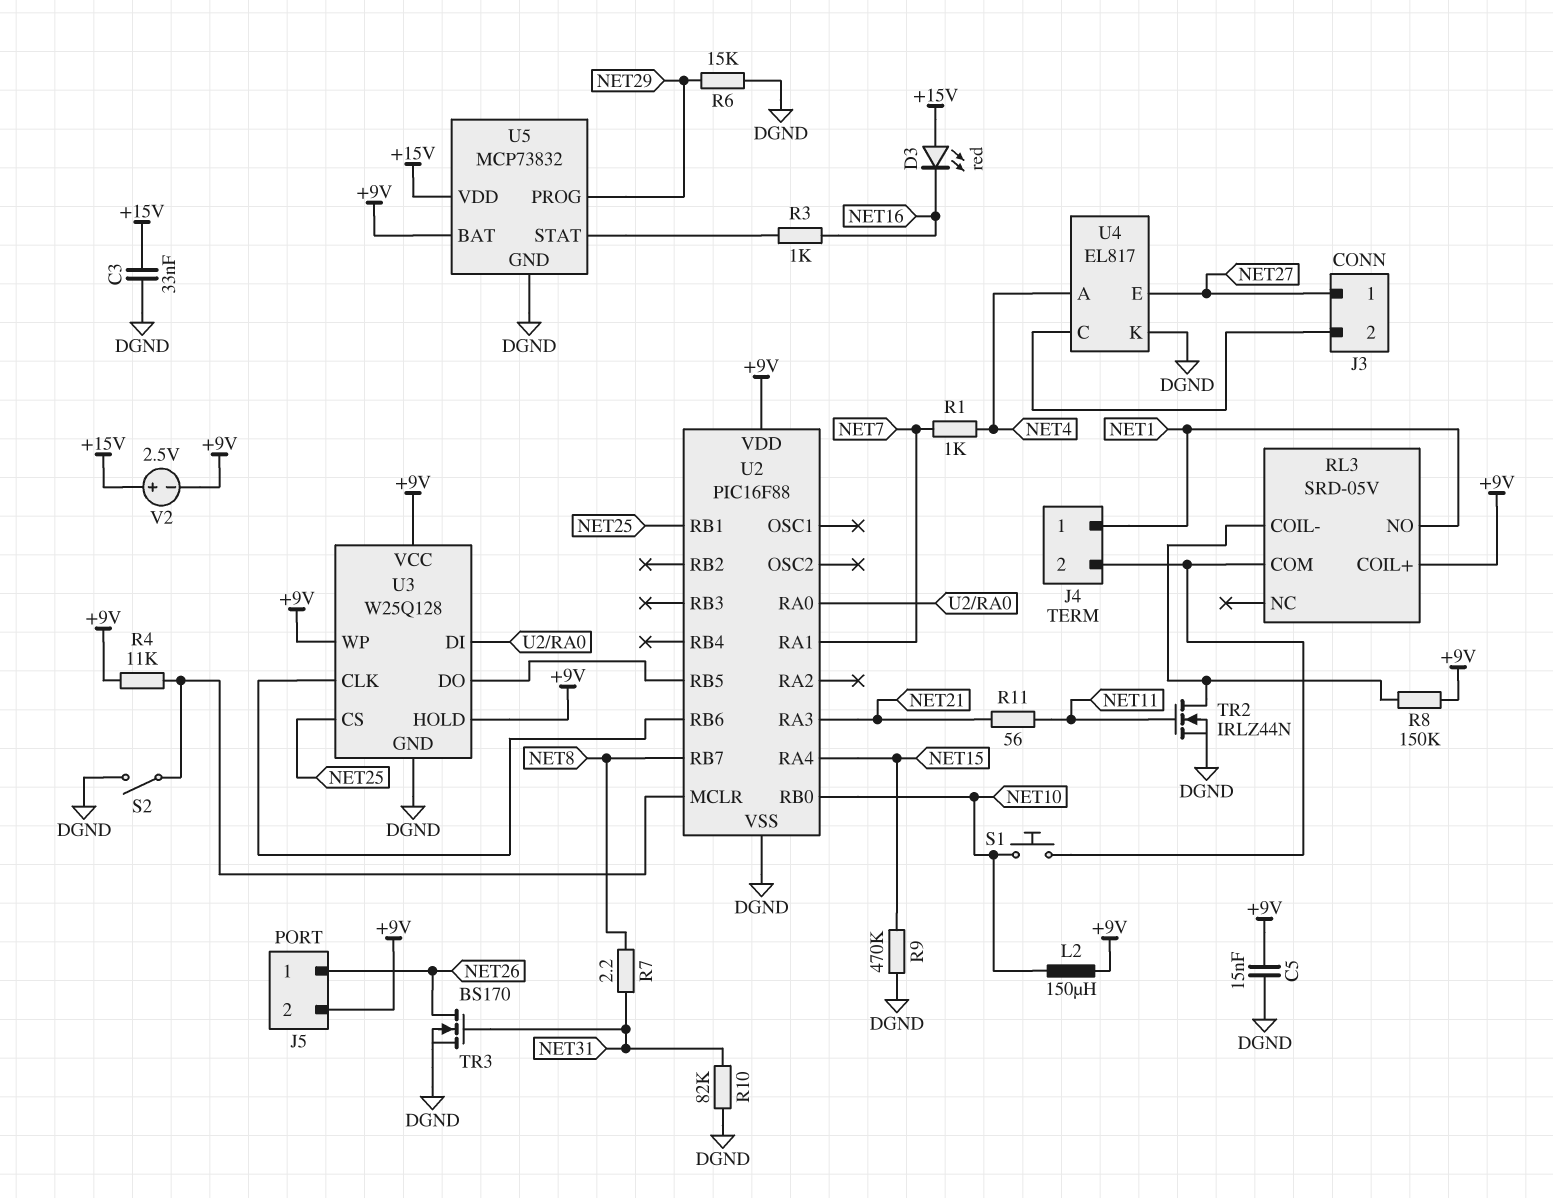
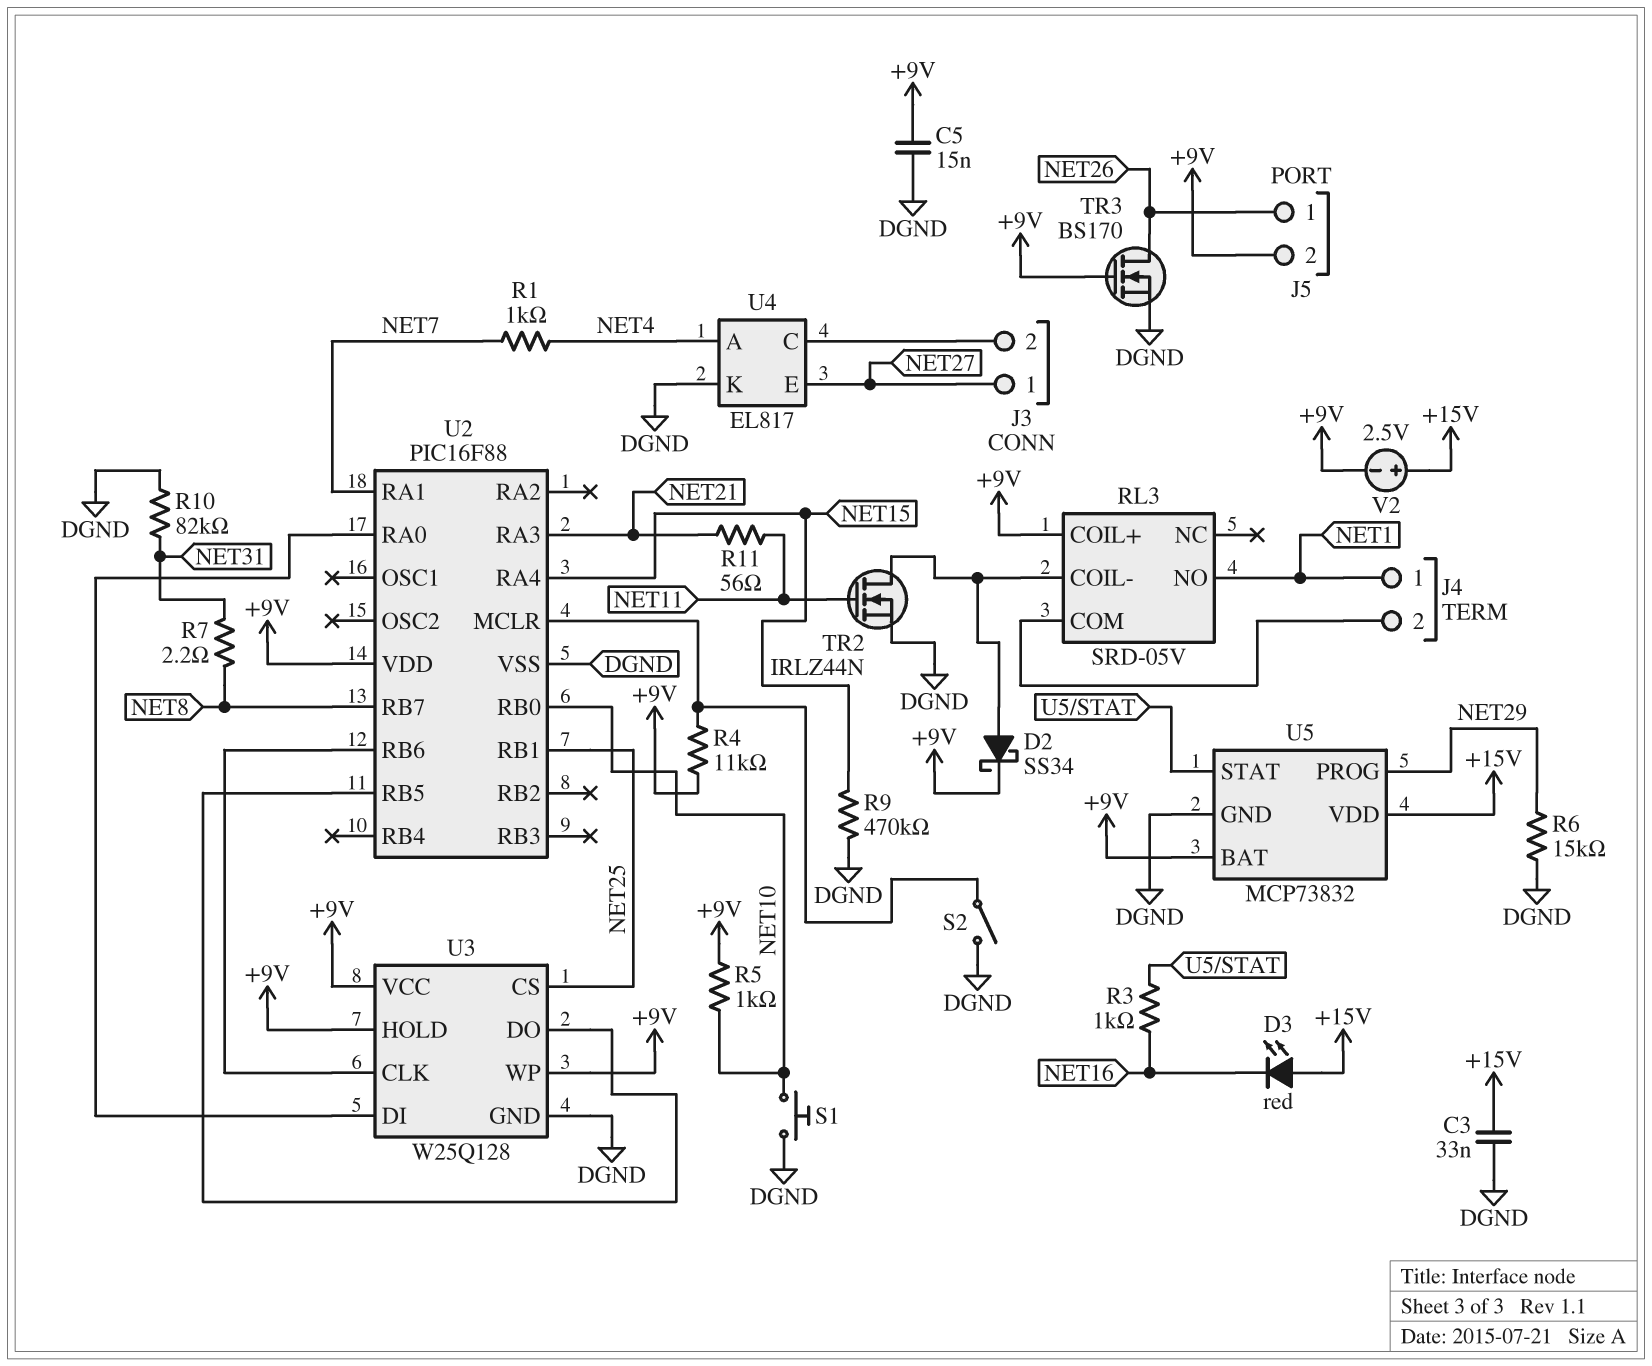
D2: none -> schottky SS34 (A RL3/COIL-, K +9V)
L2: 150uH (+9V, NET10) -> none
R5: none -> 1k (+9V, NET10)
R8: 150k (+9V, RL3/COIL-) -> none
S1: button (J4/2, NET10) -> button (DGND, NET10)
TR3: NMOS BS170 (G NET31, D NET26, S DGND) -> NMOS BS170 (G +9V, D NET26, S DGND)

